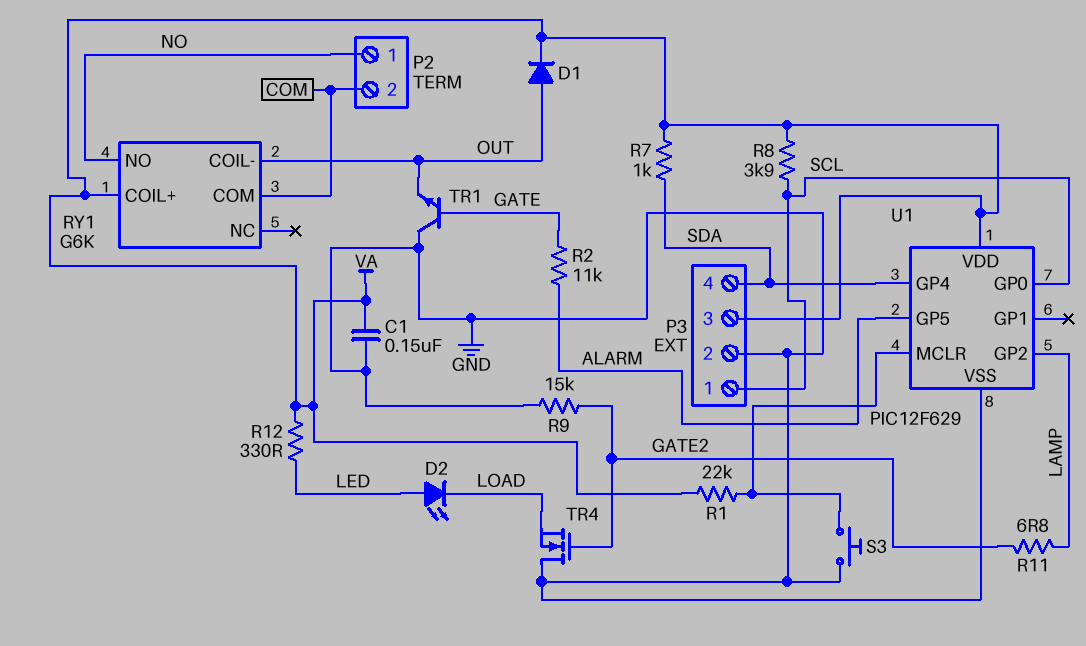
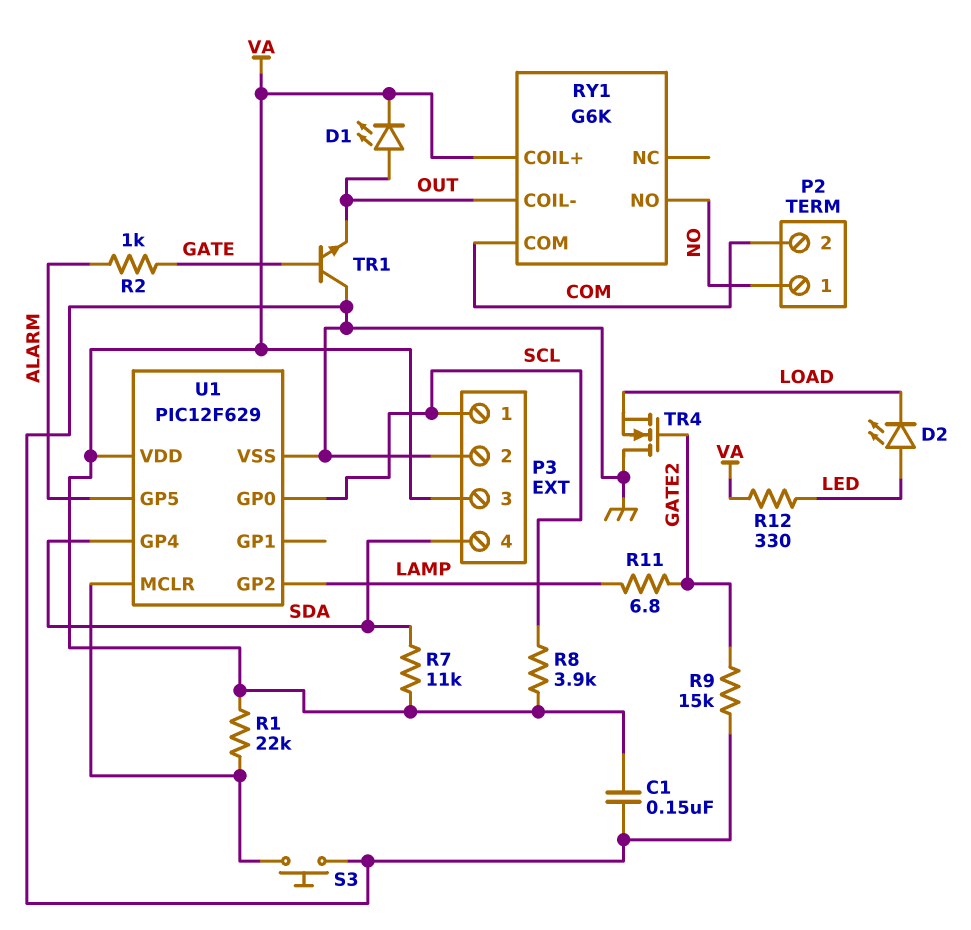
D1: diode (A OUT, K VA) -> LED (A OUT, K VA)
R2: 11k (ALARM, GATE) -> 1k (ALARM, GATE)
R7: 1k (SDA, VA) -> 11k (SDA, VA)

